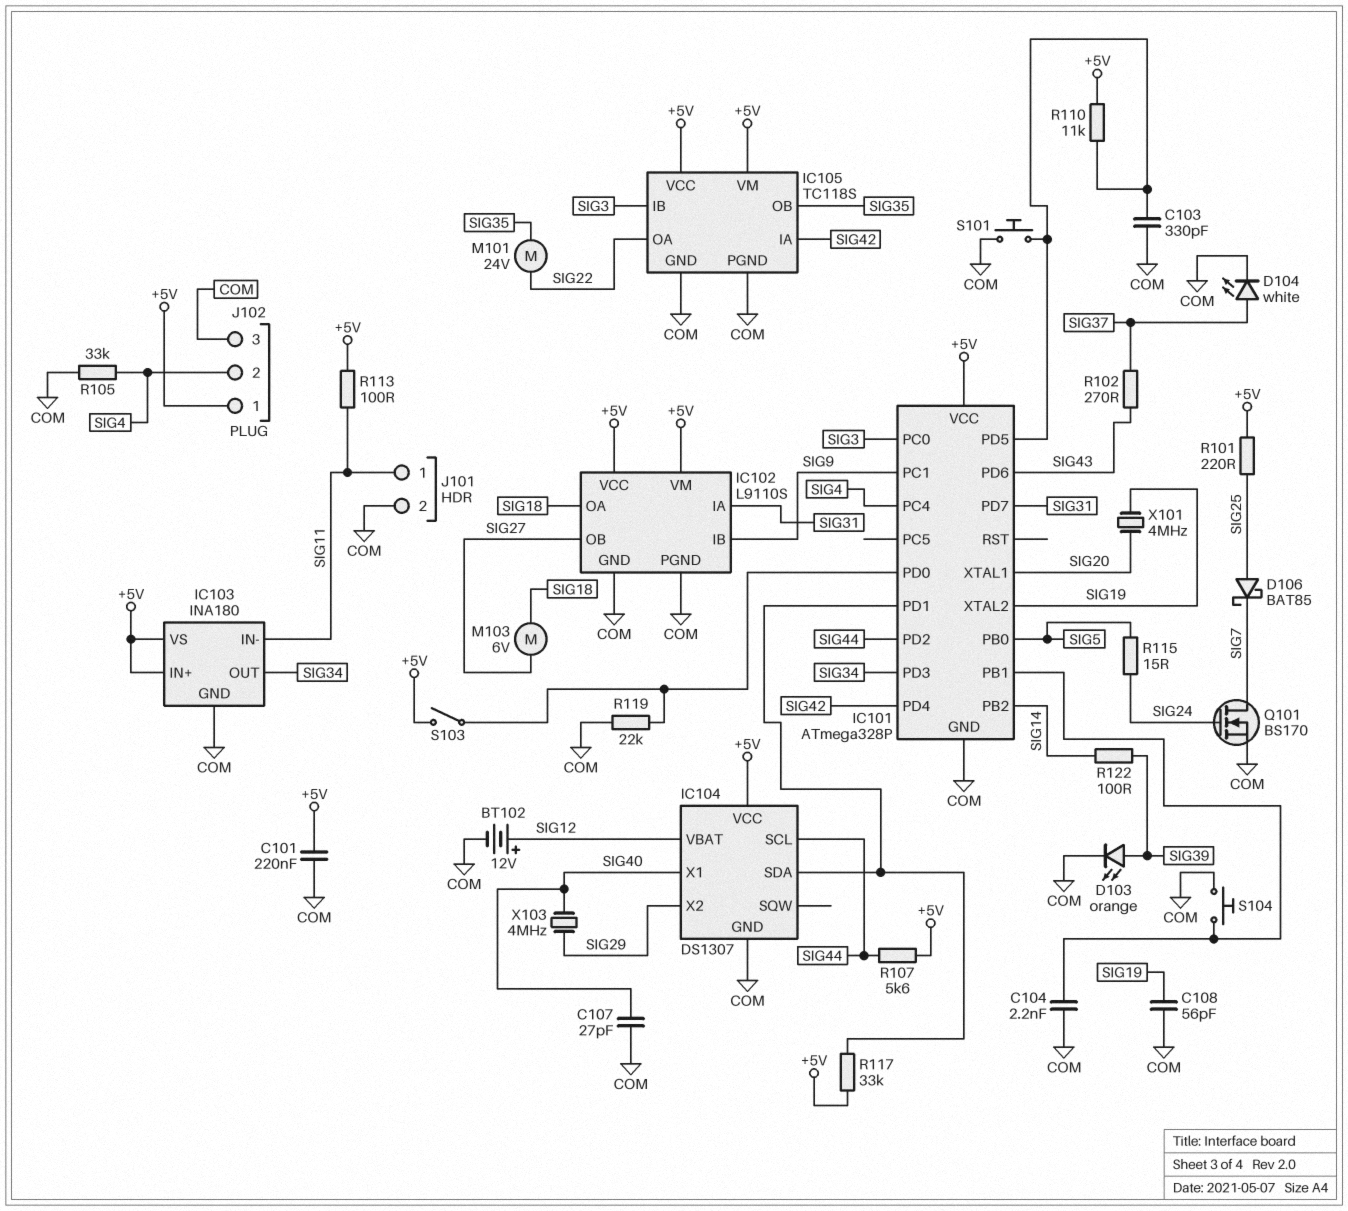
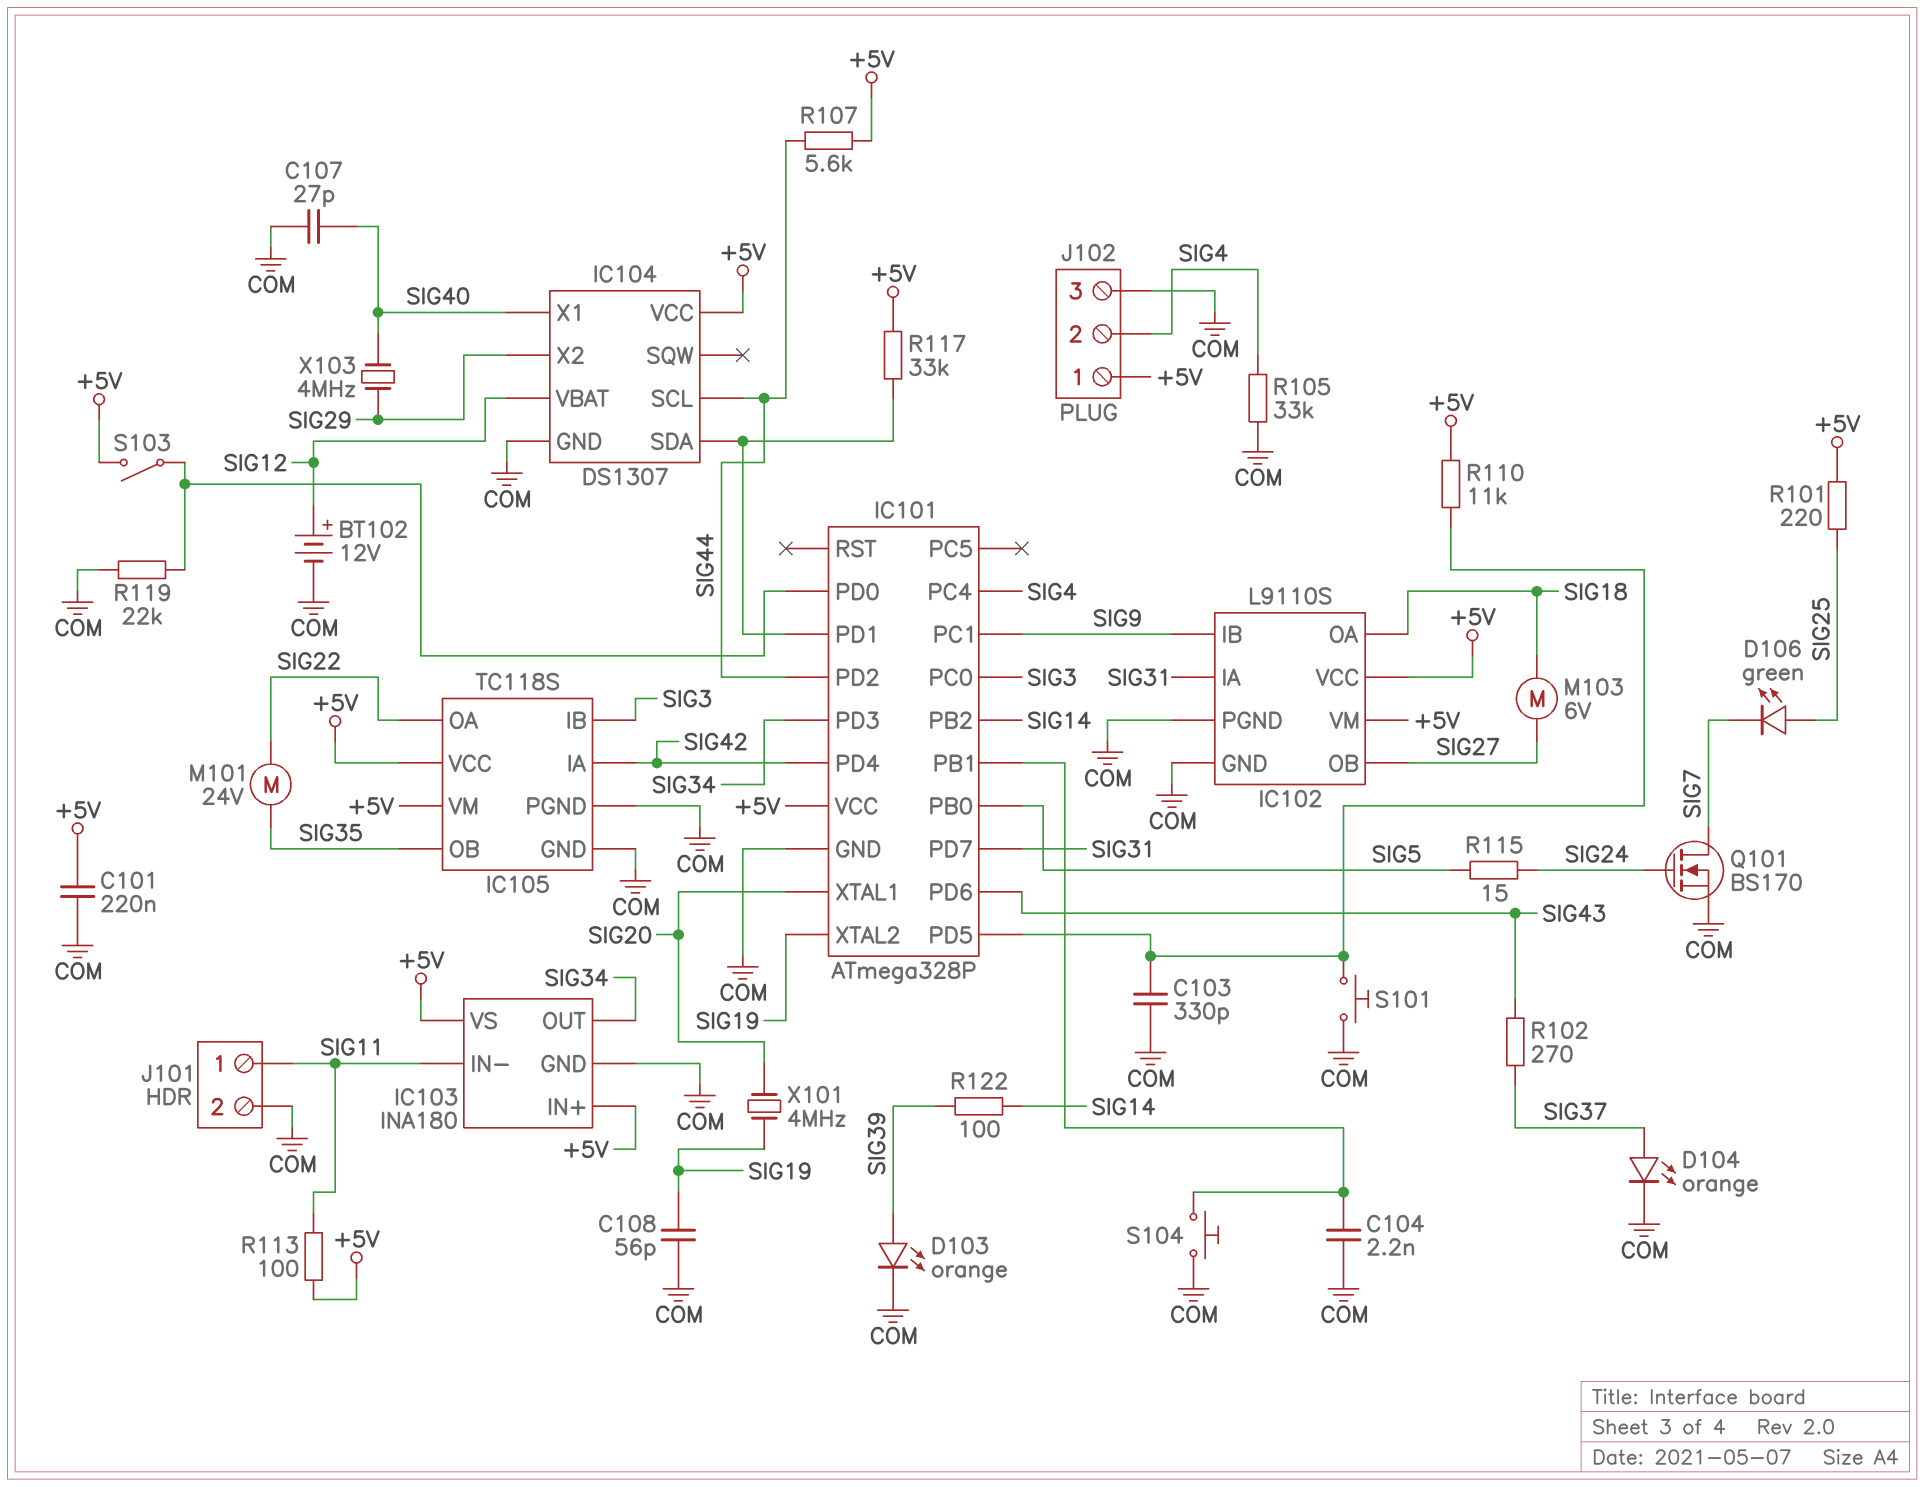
D104: LED white (A SIG37, K COM) -> LED orange (A SIG37, K COM)
D106: schottky BAT85 (A SIG25, K SIG7) -> LED green (A SIG25, K SIG7)

